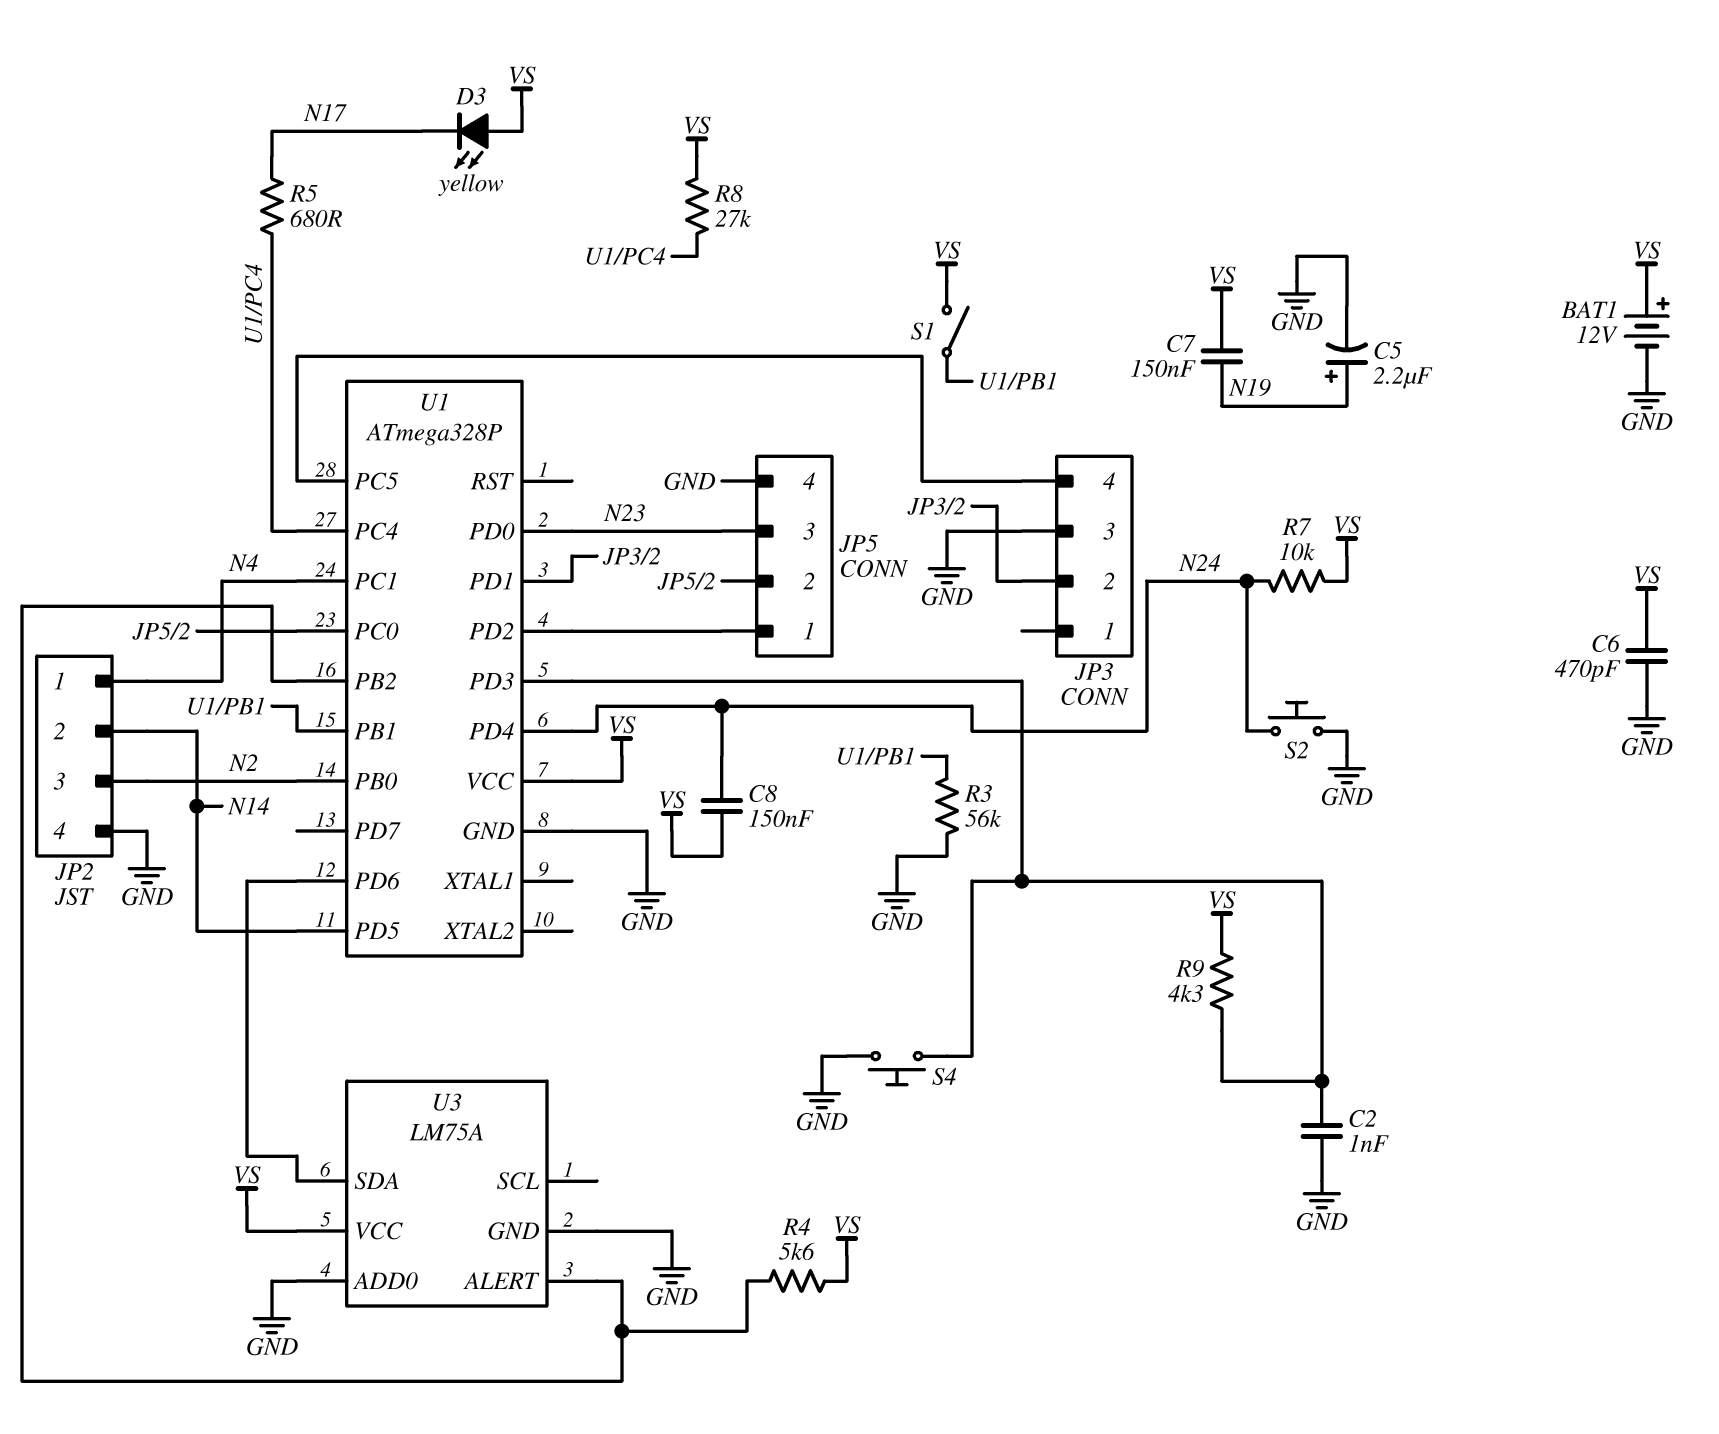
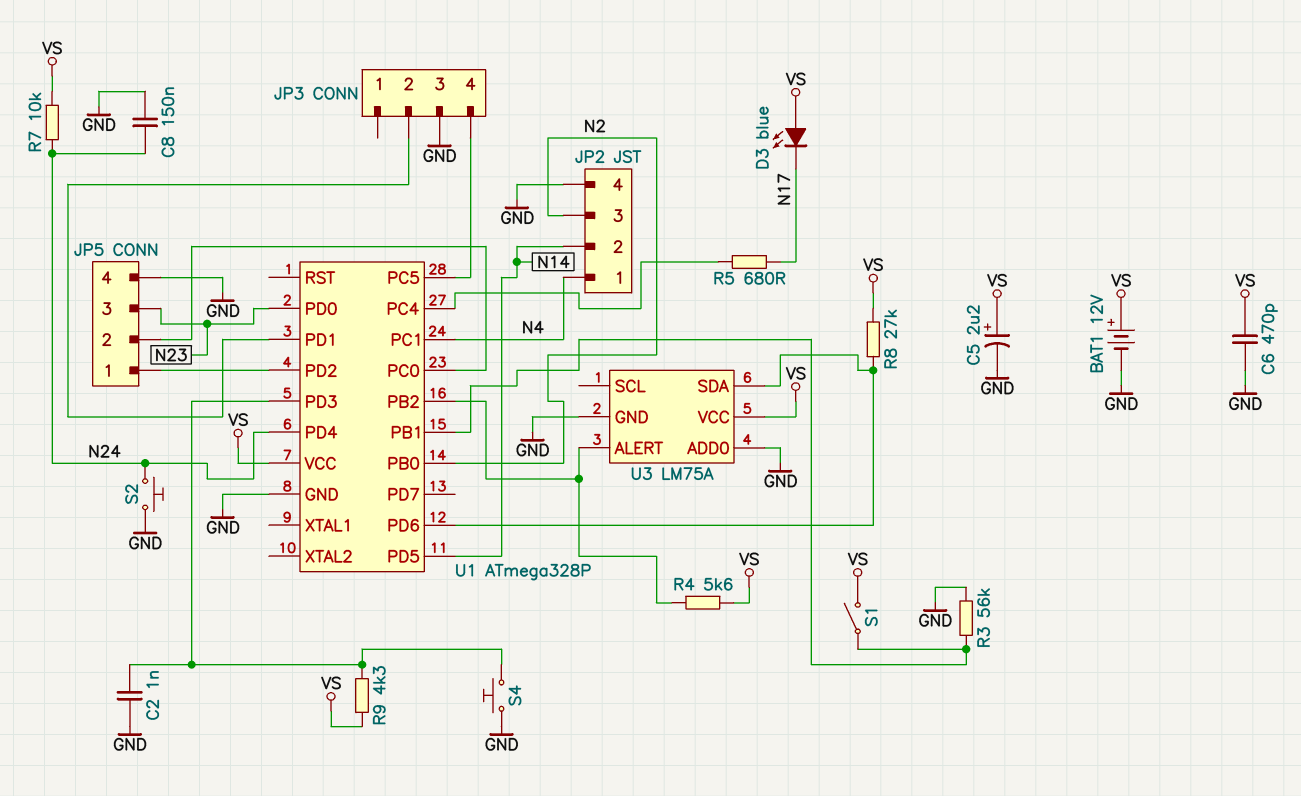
C5: 2.2uF (plus N19, minus GND) -> 2.2uF (plus VS, minus GND)
C7: 150nF (N19, VS) -> none
C8: 150nF (N24, VS) -> 150nF (GND, N24)
D3: LED yellow (A VS, K N17) -> LED blue (A VS, K N17)
R8: 27k (U1/PC4, VS) -> 27k (U1/PD6, VS)

